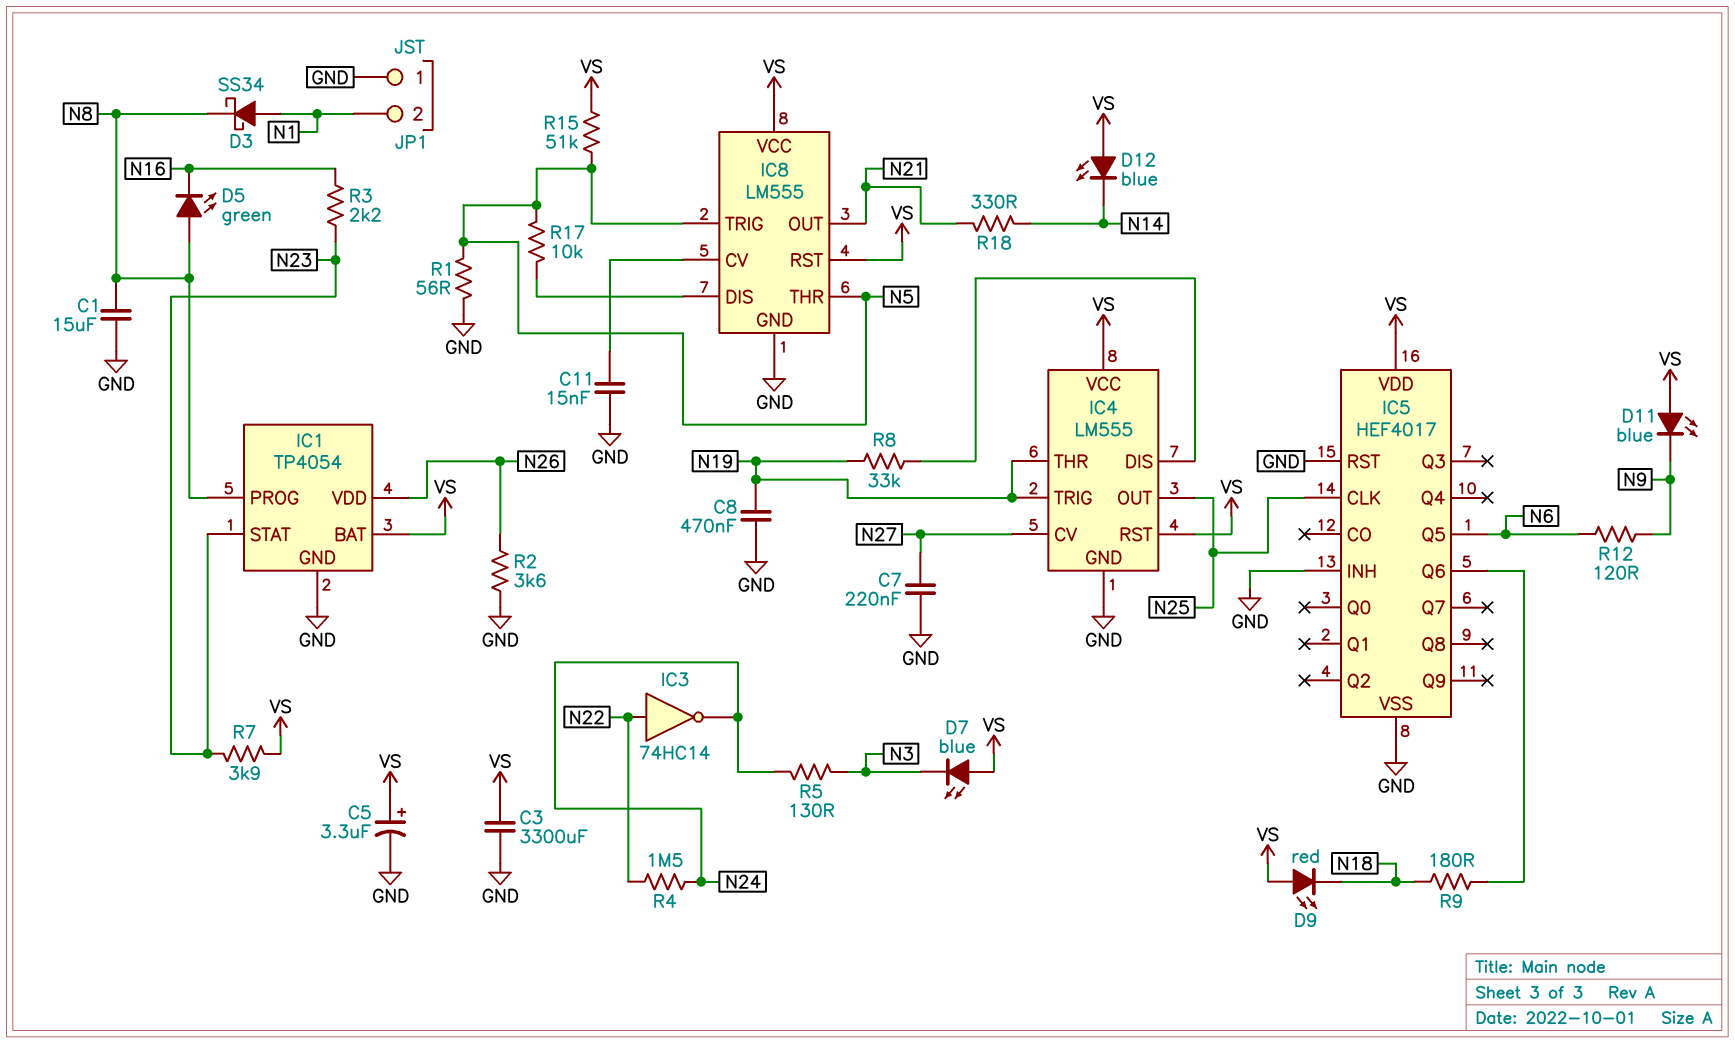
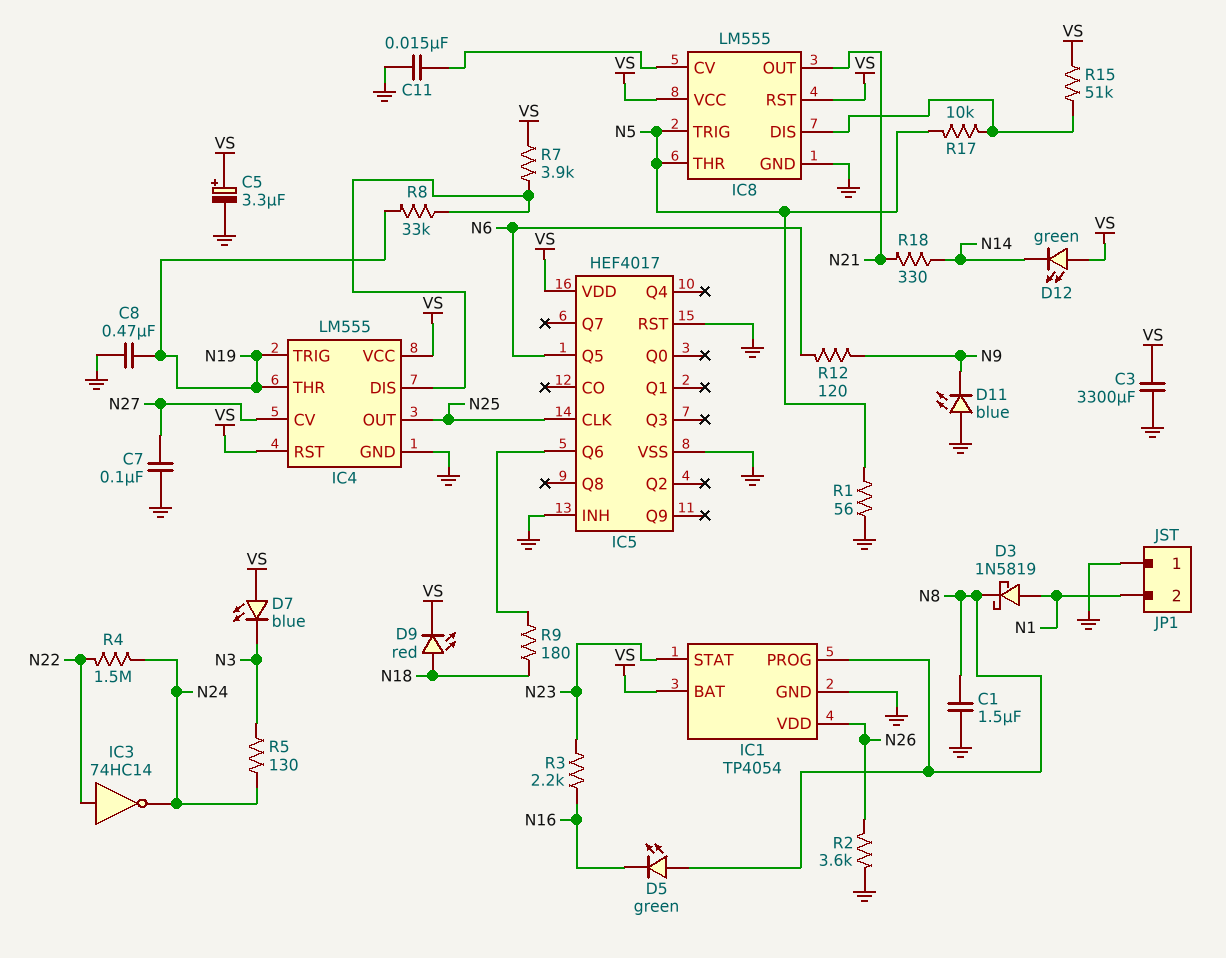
C1: 15uF (GND, N8) -> 1.5uF (GND, N8)
C7: 220nF (GND, N27) -> 100nF (GND, N27)
D3: schottky SS34 (A N1, K N8) -> schottky 1N5819 (A N1, K N8)
D9: LED red (A VS, K N18) -> LED red (A N18, K VS)
D11: LED blue (A VS, K N9) -> LED blue (A GND, K N9)
D12: LED blue (A VS, K N14) -> LED green (A VS, K N14)
R7: 3.9k (N23, VS) -> 3.9k (IC4/DIS, VS)
R15: 51k (N5, VS) -> 51k (IC8/DIS, VS)

